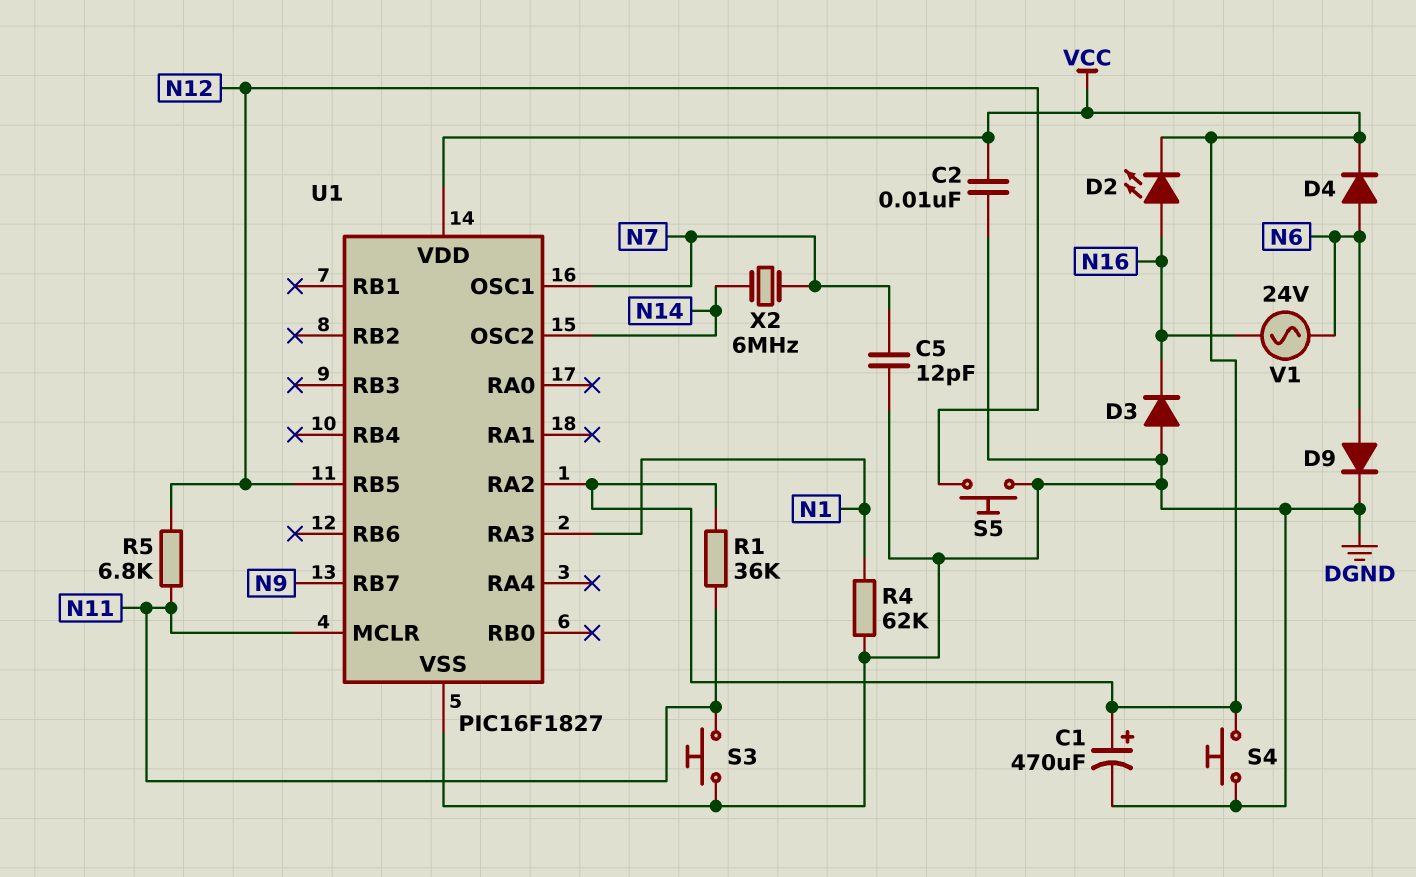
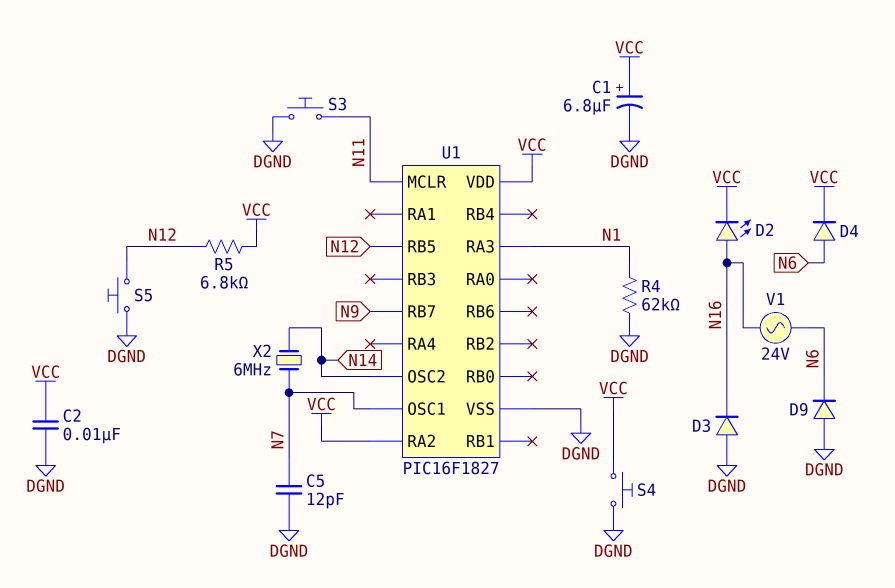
C1: 470uF (plus VCC, minus DGND) -> 6.8uF (plus VCC, minus DGND)
D9: diode (A N6, K DGND) -> diode (A DGND, K N6)
R1: 36k (N11, VCC) -> none
R5: 6.8k (N11, N12) -> 6.8k (N12, VCC)

